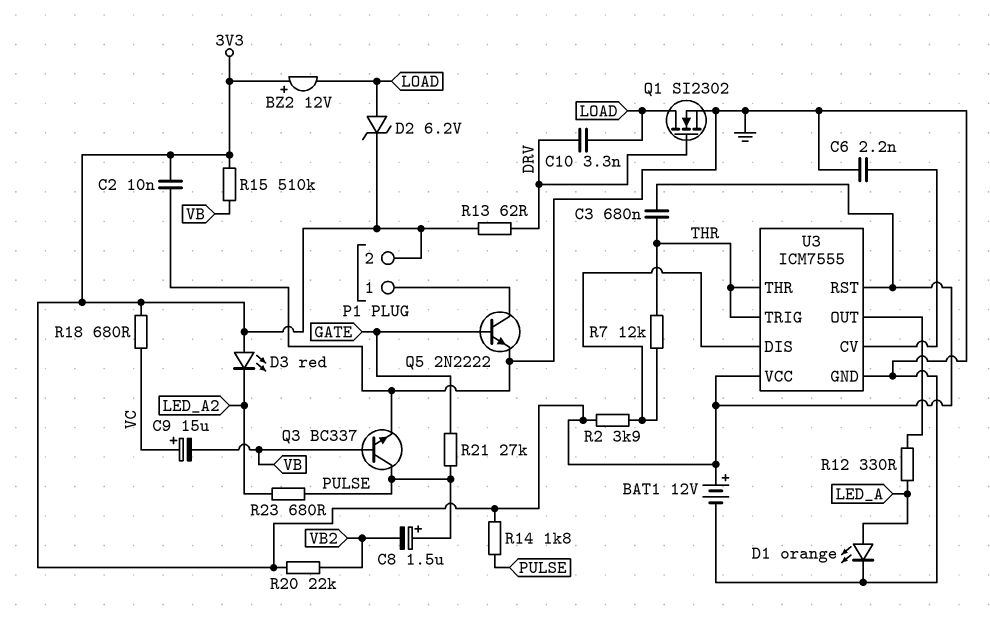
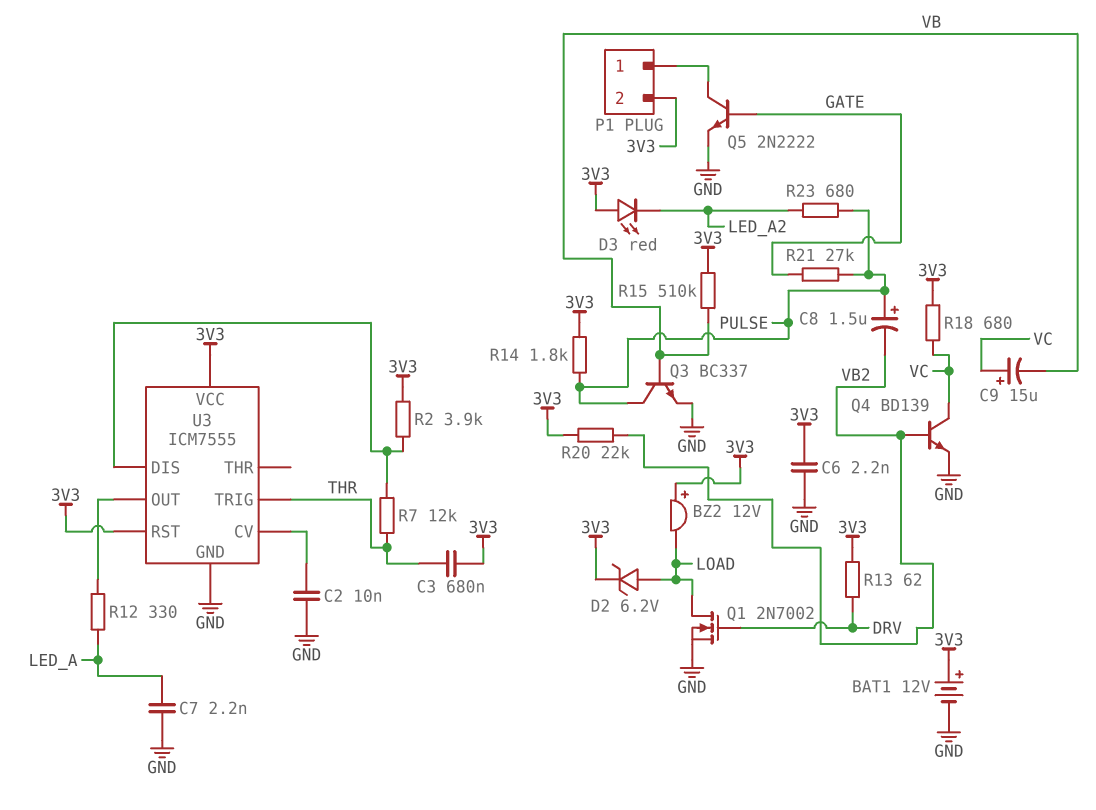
C2: 10nF (3V3, GND) -> 10nF (GND, U3/CV)
C6: 2.2nF (GND, U3/CV) -> 2.2nF (3V3, GND)
C7: none -> 2.2nF (GND, LED_A)
C10: 3.3nF (DRV, LOAD) -> none
D1: LED orange (A LED_A, K GND) -> none
Q1: NMOS SI2302 (G DRV, D LOAD, S GND) -> NMOS 2N7002 (G DRV, D LOAD, S GND)
Q4: none -> NPN BD139 (B VB2, C VC, E GND)
U3 pin THR: THR -> none

